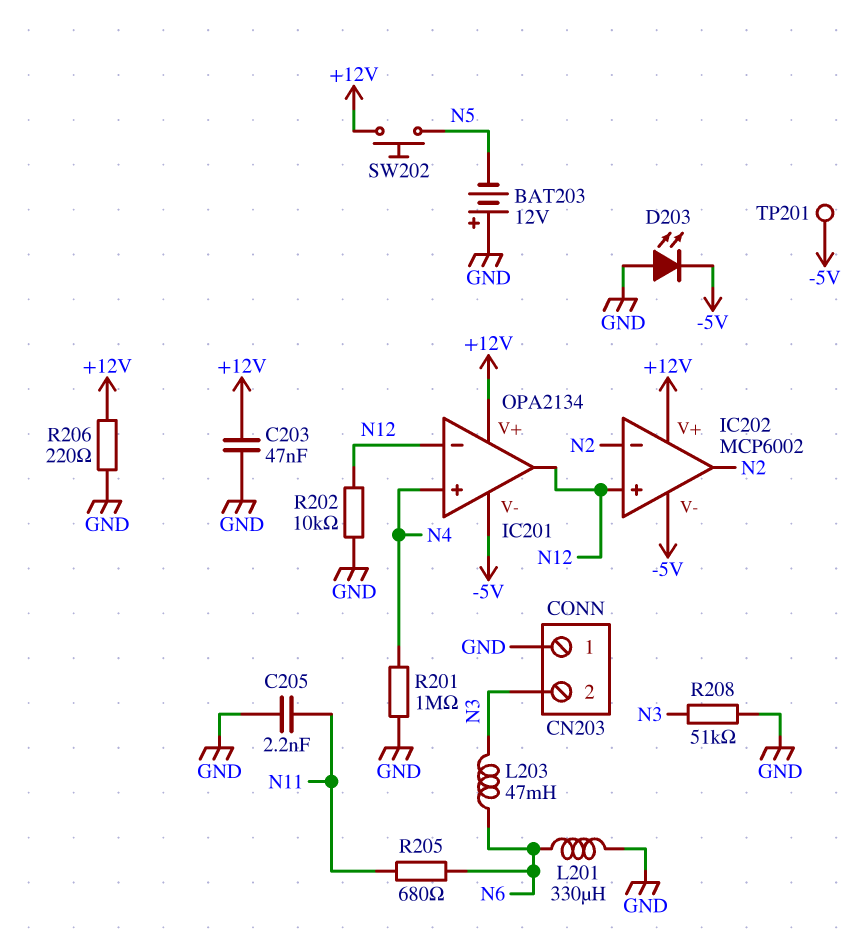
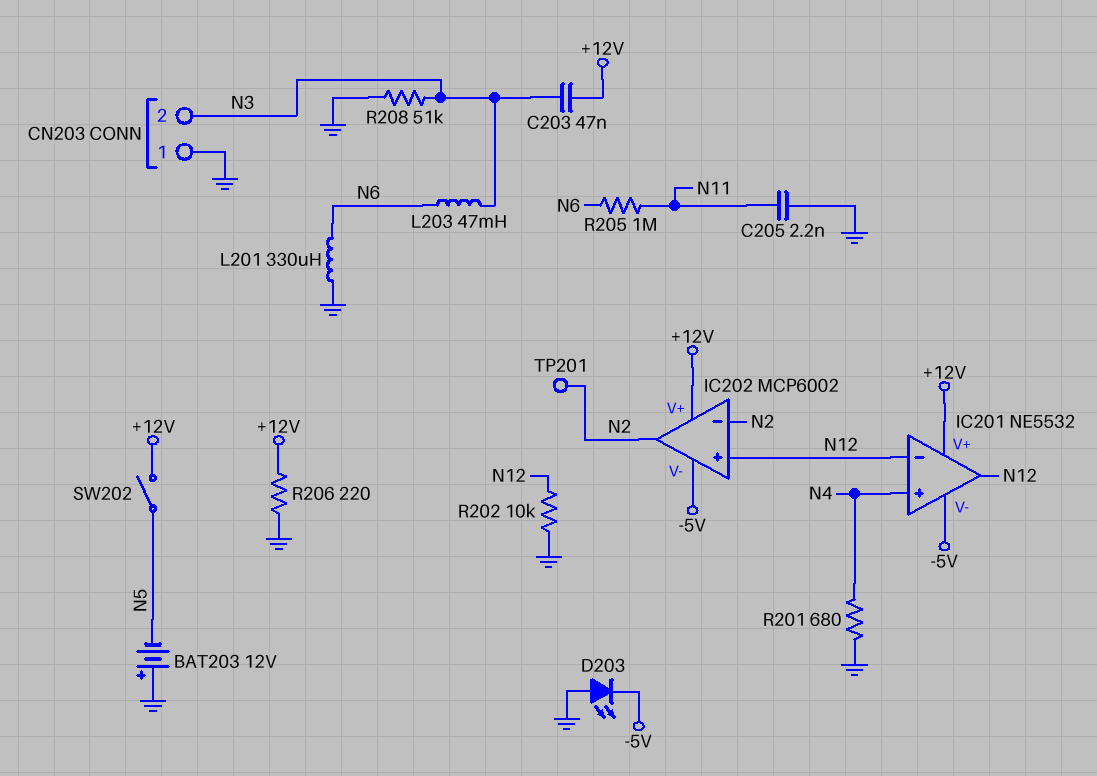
C203: 47nF (+12V, GND) -> 47nF (+12V, N3)
IC201: OPA2134 -> NE5532
R201: 1M (GND, N4) -> 680 (GND, N4)
R205: 680 (N6, N11) -> 1M (N6, N11)
SW202: button (+12V, N5) -> switch (+12V, N5)
TP201: test point (-5V) -> test point (N2)

